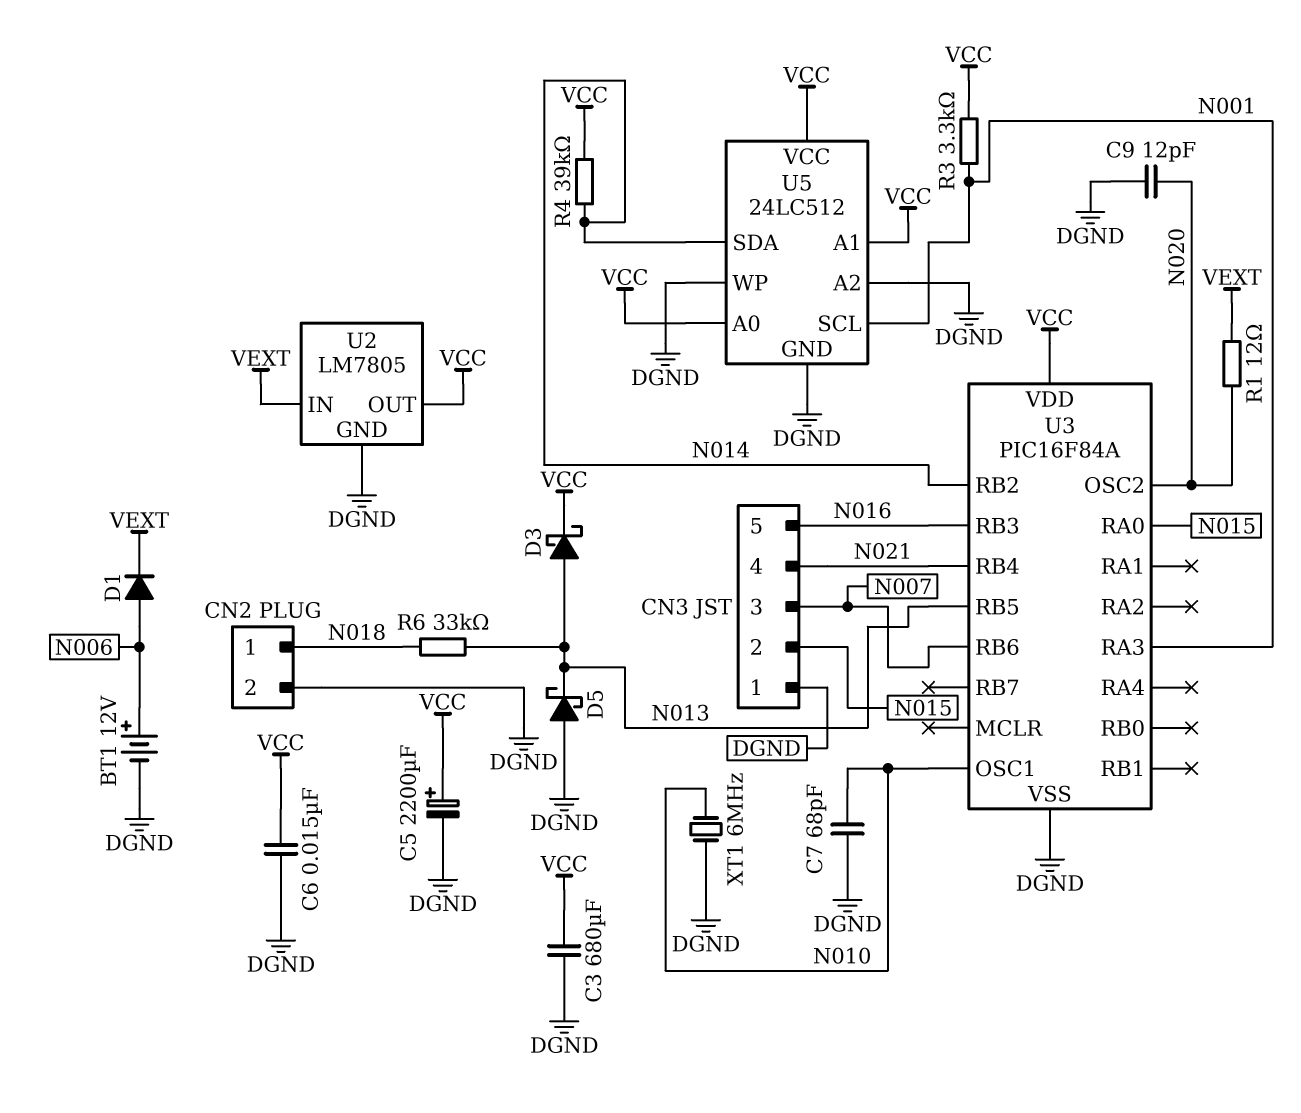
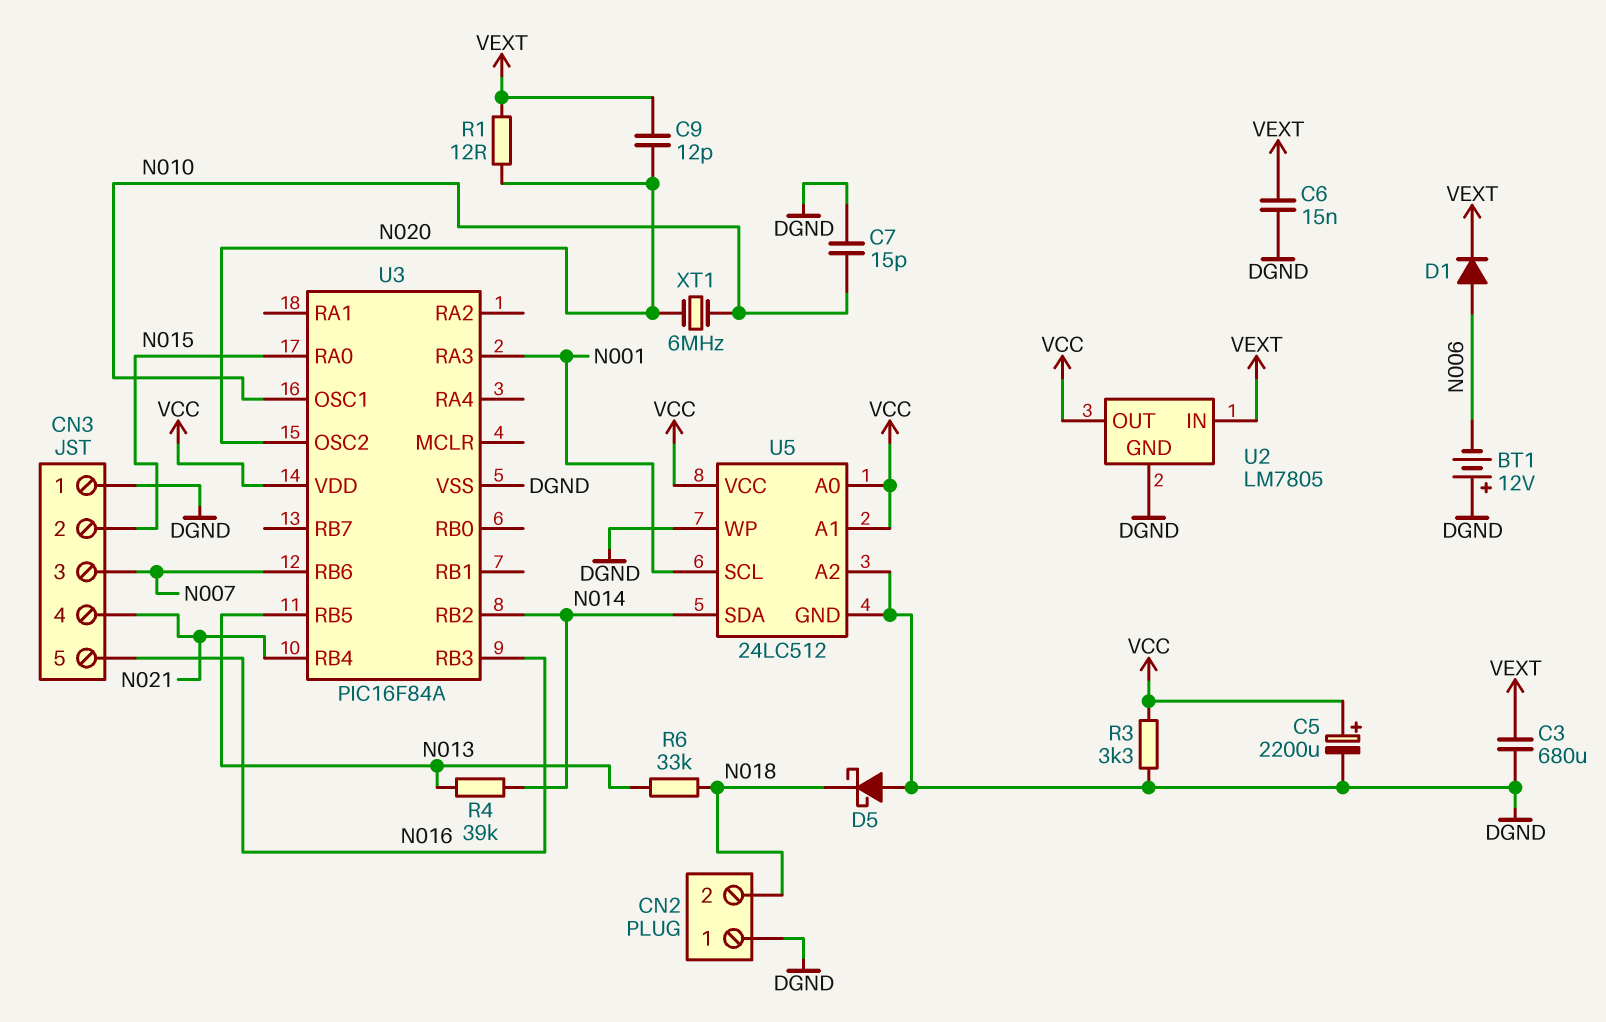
BT1: 12V (plus N006, minus DGND) -> 12V (plus DGND, minus N006)
C3: 680uF (DGND, VCC) -> 680uF (DGND, VEXT)
C6: 15nF (DGND, VCC) -> 15nF (DGND, VEXT)
C7: 68pF (DGND, N010) -> 15pF (DGND, N010)
C9: 12pF (DGND, N020) -> 12pF (N020, VEXT)
CN2 pin 1: N018 -> DGND
CN2 pin 2: DGND -> N018
D3: schottky (A N013, K VCC) -> none
D5: schottky (A DGND, K N013) -> schottky (A DGND, K N018)
R3: 3.3k (N001, VCC) -> 3.3k (DGND, VCC)
R4: 39k (N014, VCC) -> 39k (N013, N014)
XT1: 6MHz (DGND, N010) -> 6MHz (N010, N020)

